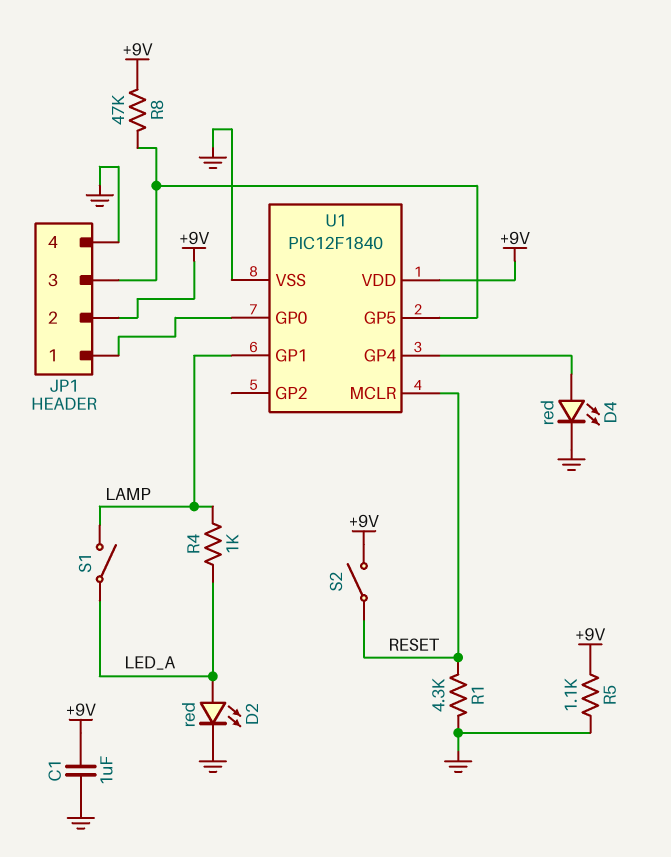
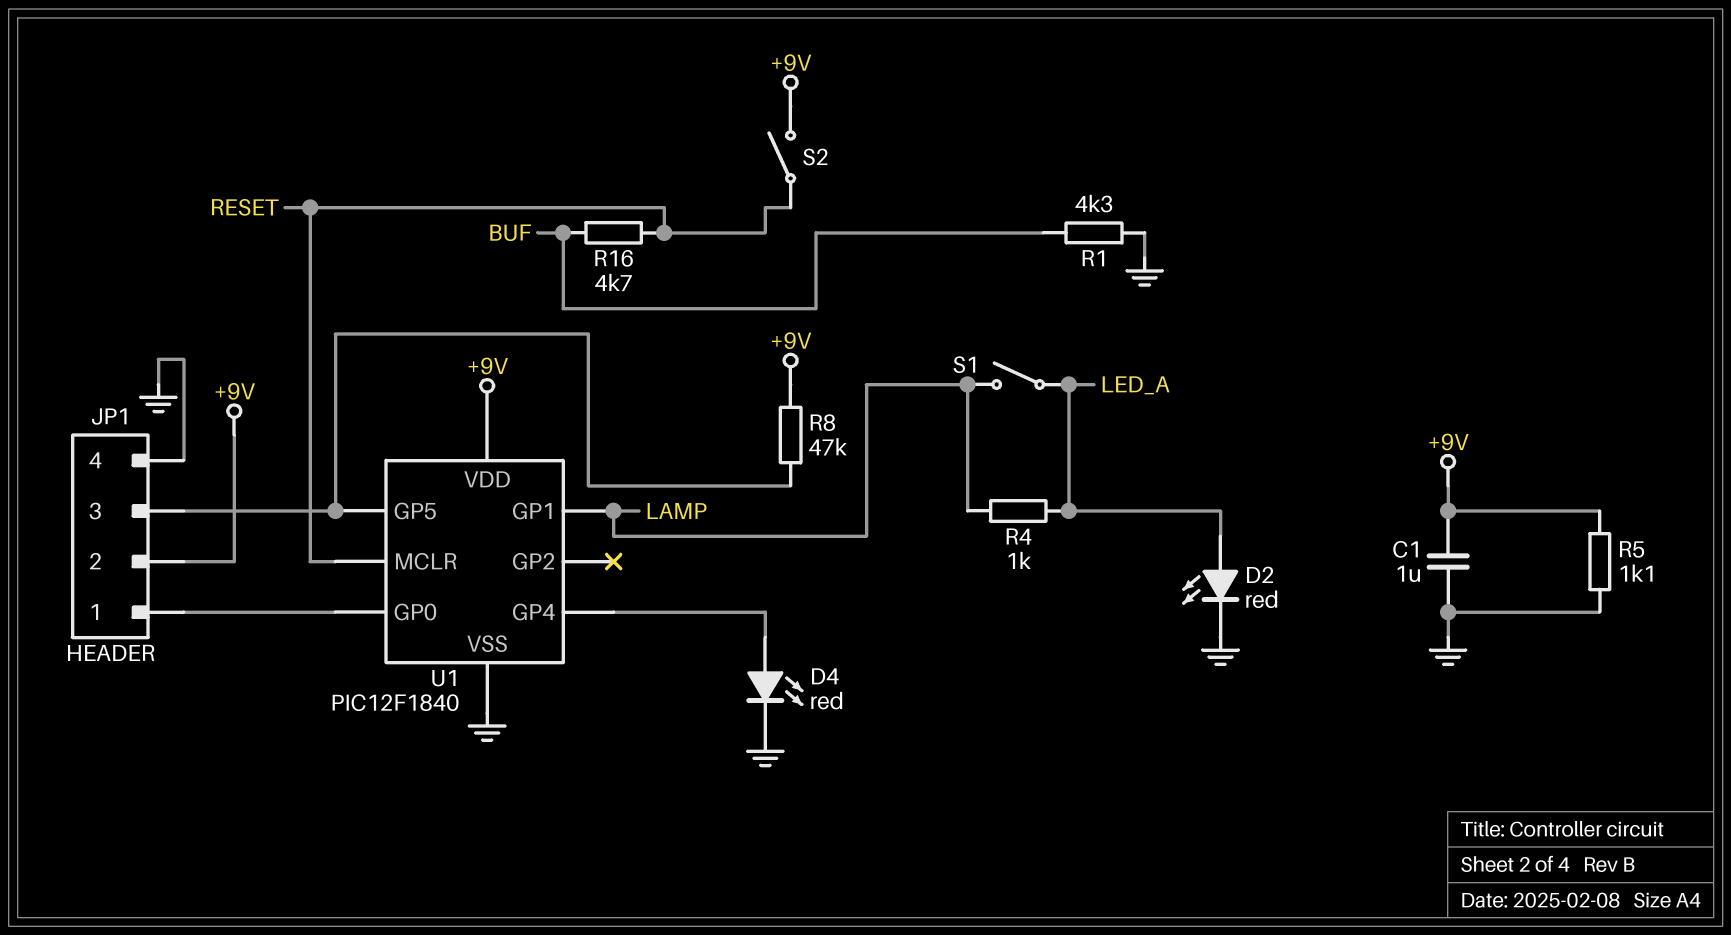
R1: 4.3k (GND, RESET) -> 4.3k (BUF, GND)
R16: none -> 4.7k (BUF, RESET)

